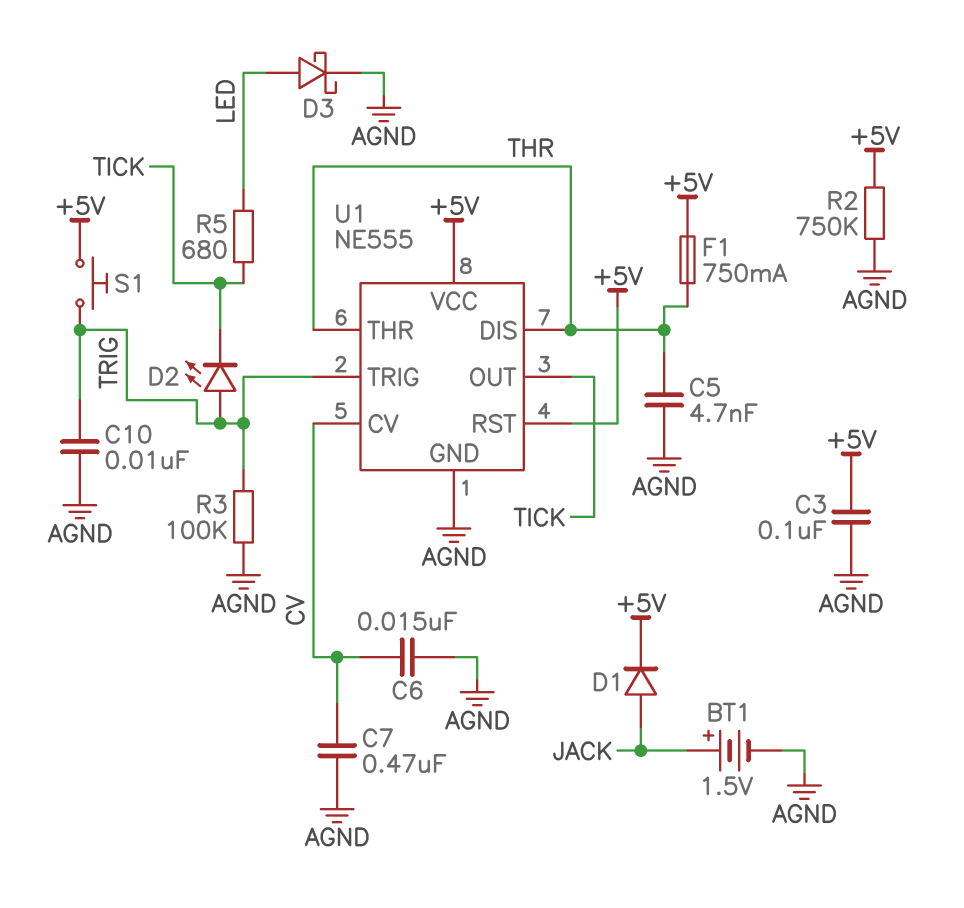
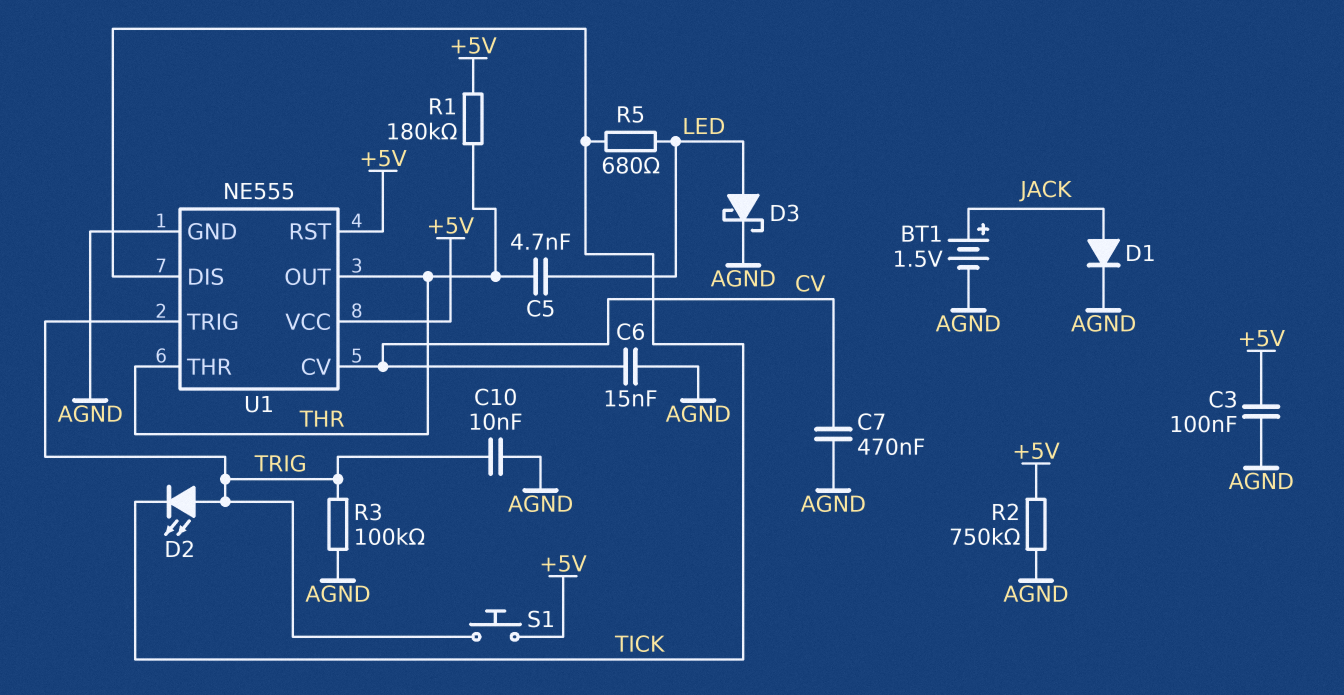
C5: 4.7nF (AGND, THR) -> 4.7nF (LED, THR)
D1: diode (A JACK, K +5V) -> diode (A JACK, K AGND)
F1: 750mA (+5V, THR) -> none
R1: none -> 180k (+5V, THR)
U1 pin DIS: THR -> TICK
U1 pin OUT: TICK -> THR

